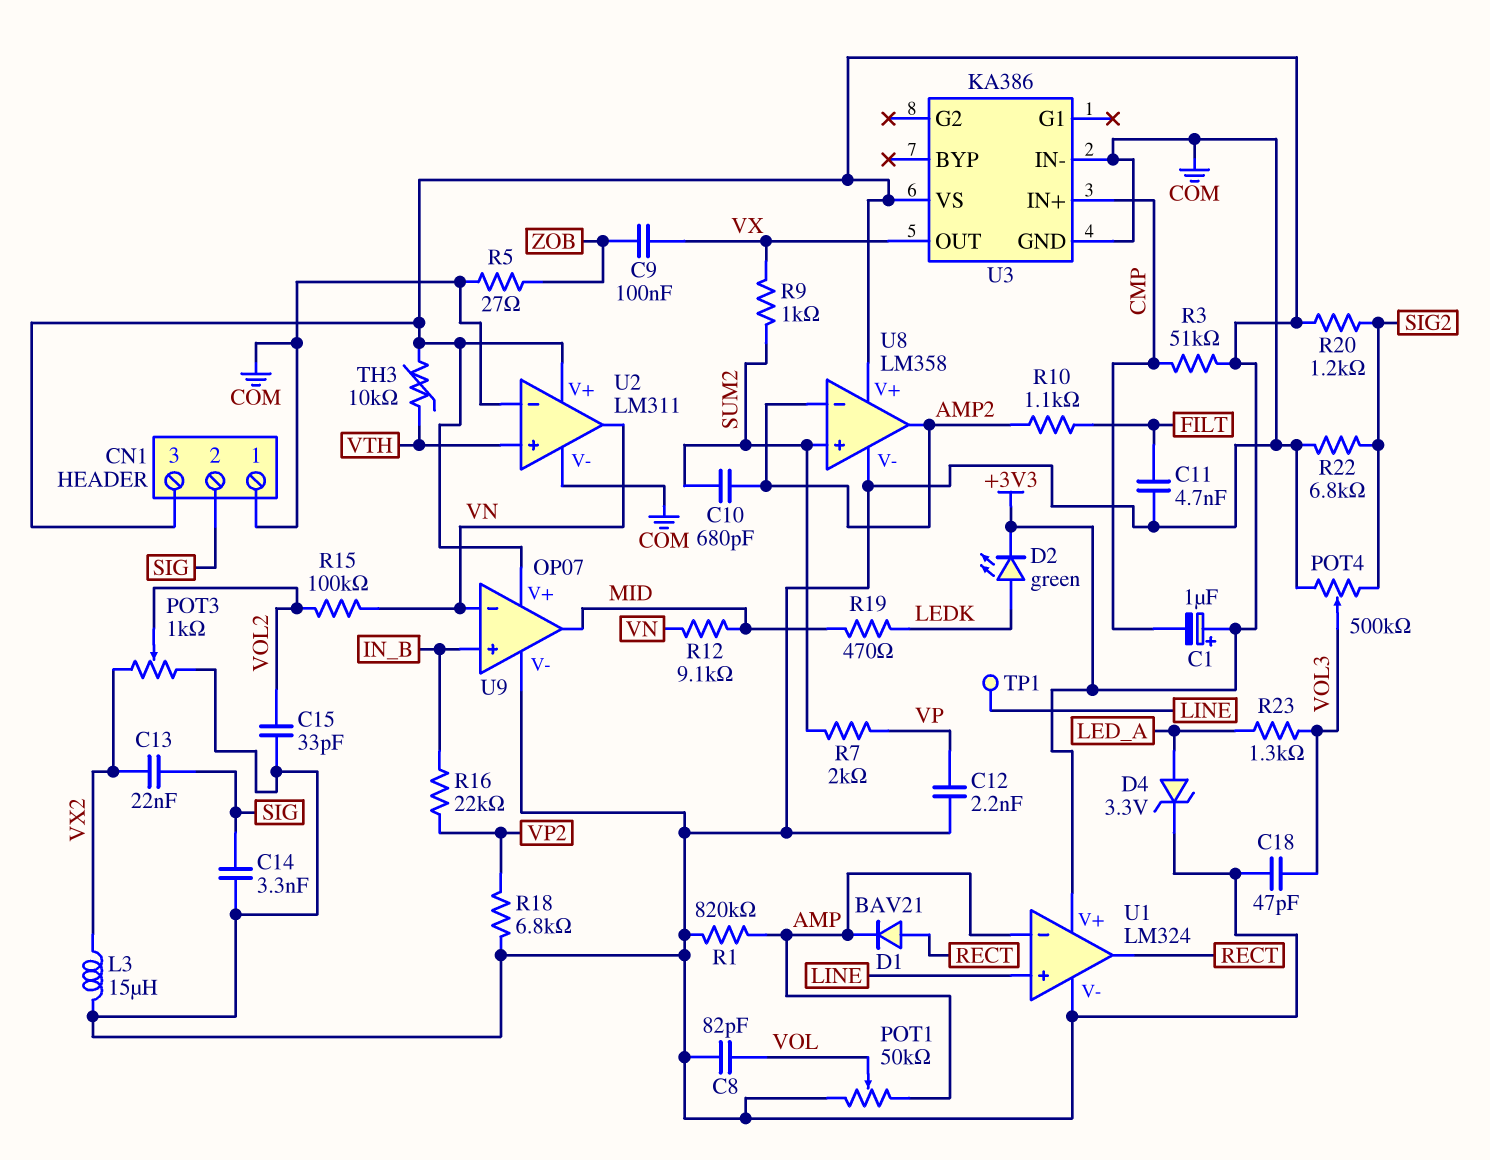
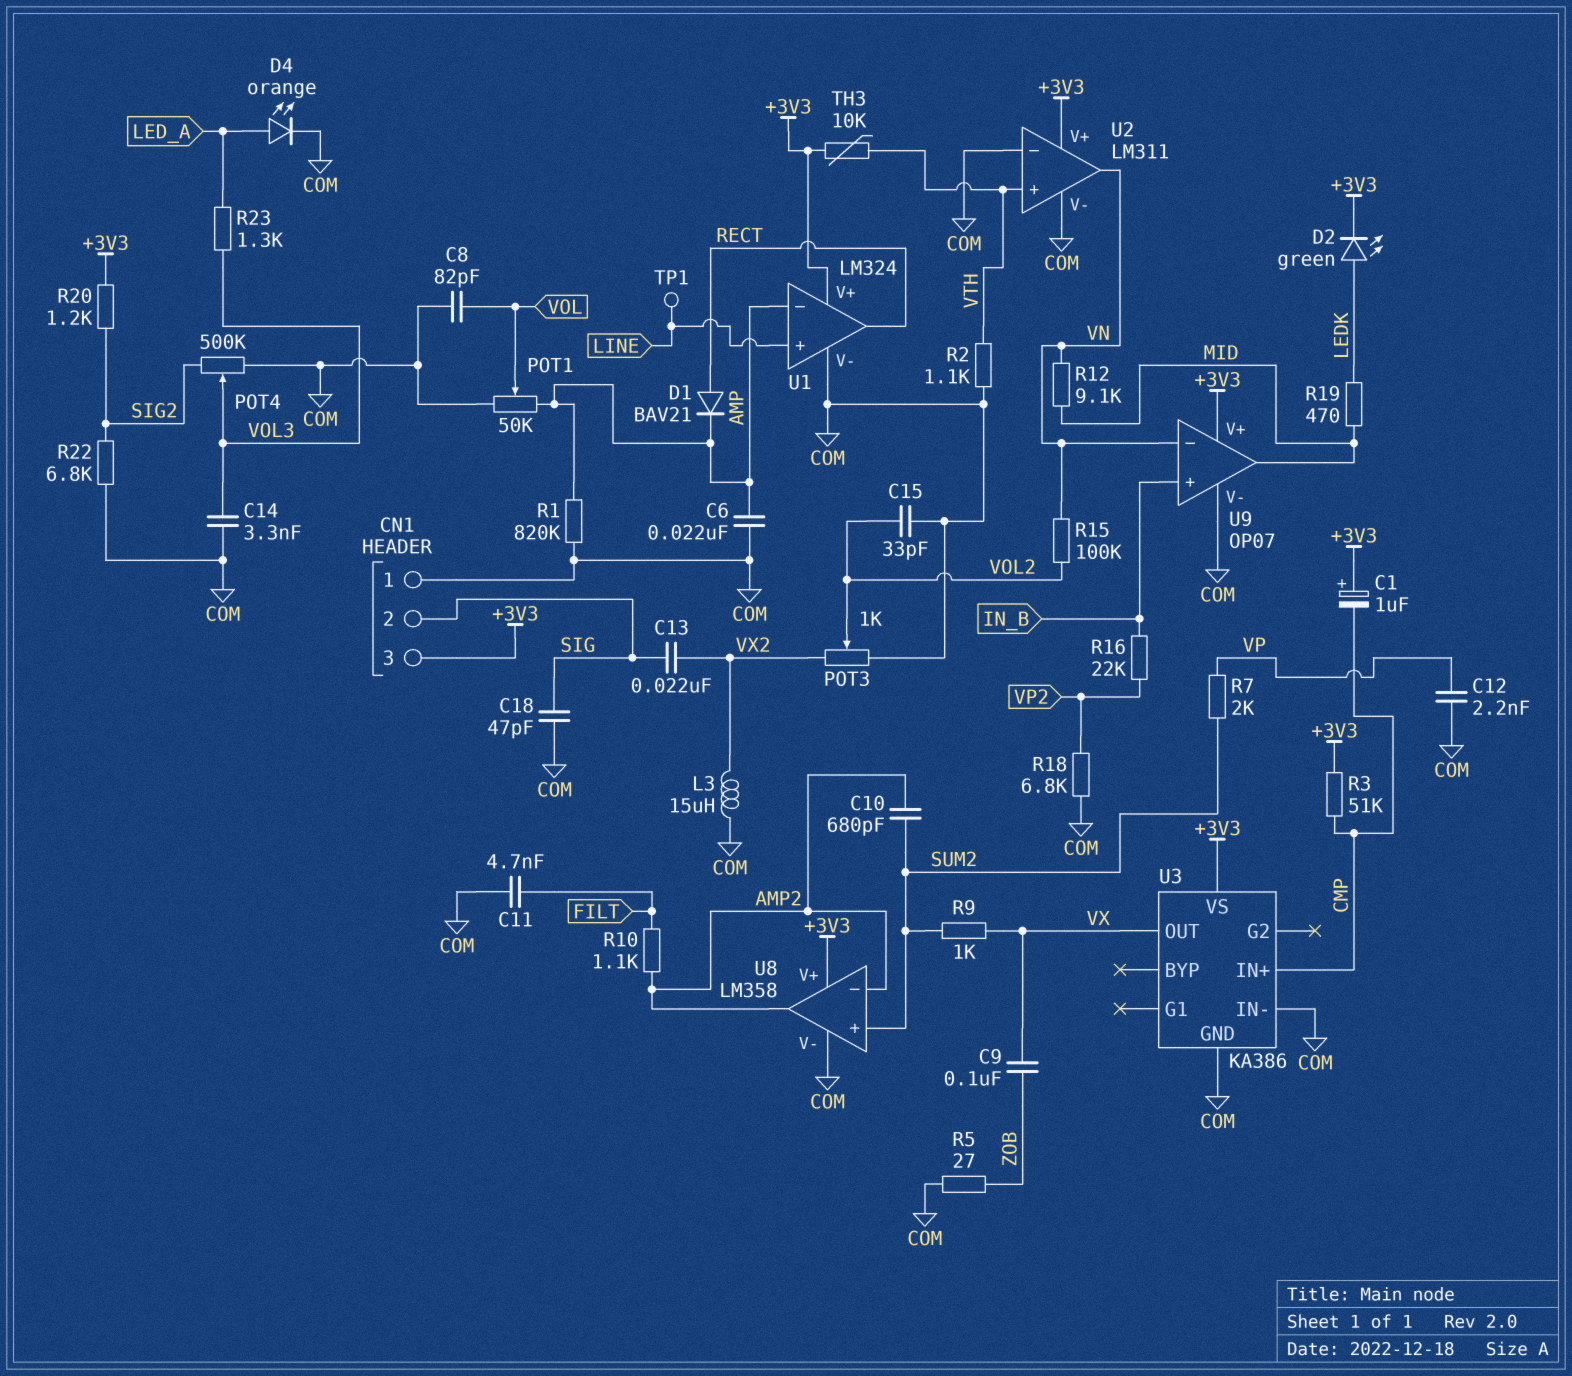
C6: none -> 22nF (AMP, COM)
C14: 3.3nF (COM, SIG) -> 3.3nF (COM, VOL3)
C18: 47pF (COM, VOL3) -> 47pF (COM, SIG)
D4: zener 3.3V (A LED_A, K COM) -> LED orange (A LED_A, K COM)
R2: none -> 1.1k (COM, VTH)

